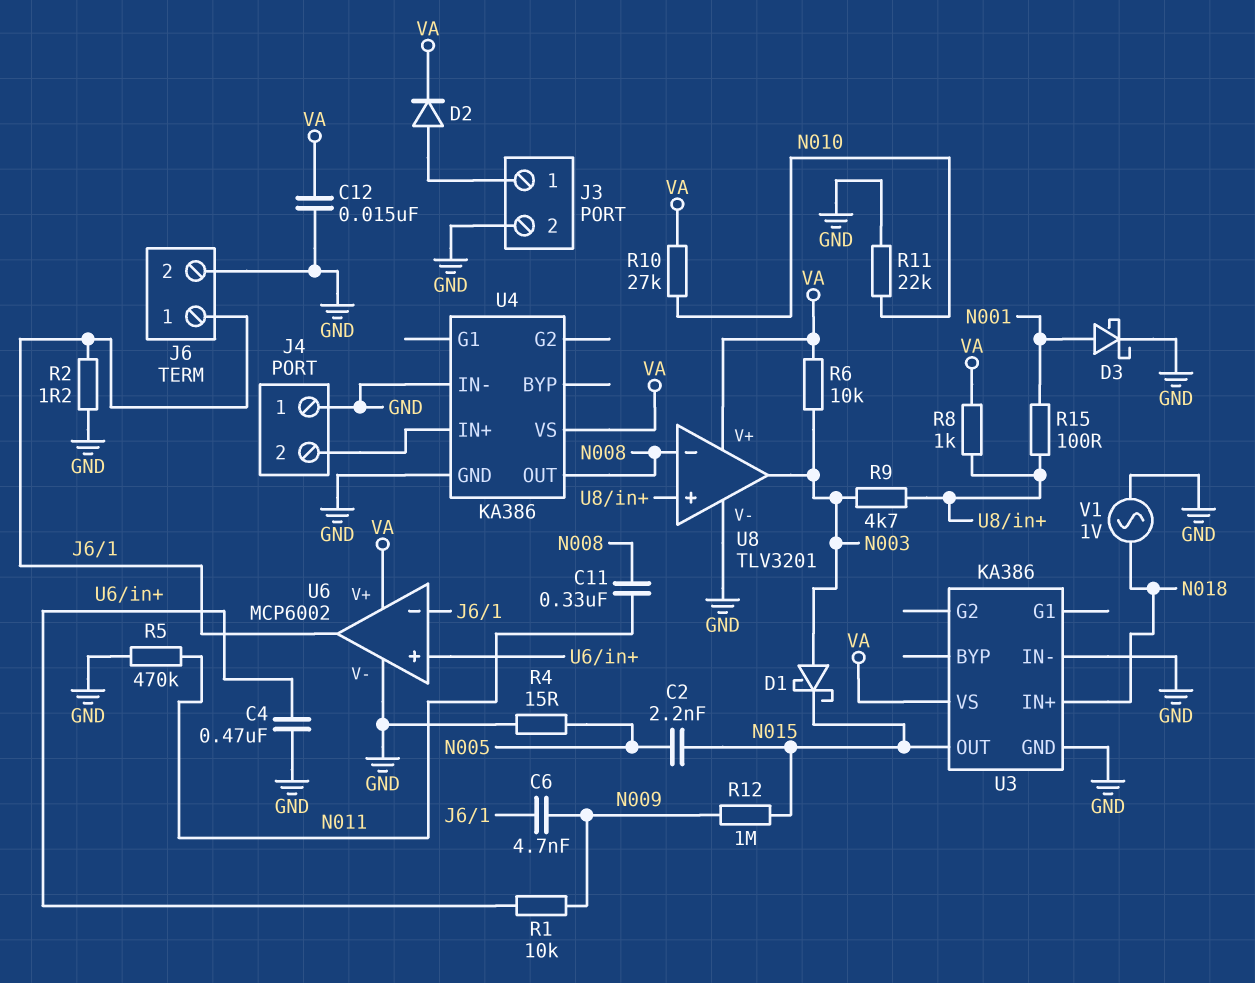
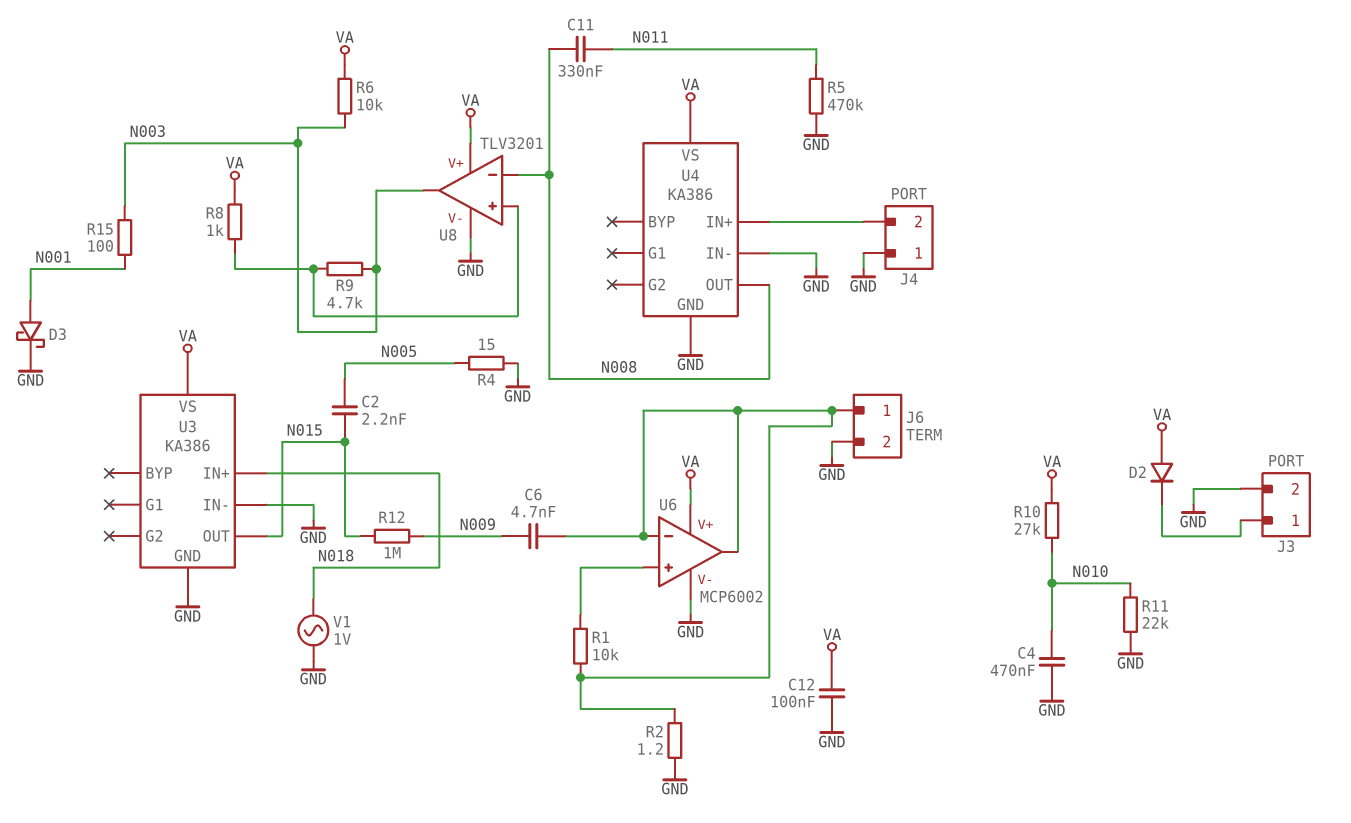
C4: 470nF (GND, U6/in+) -> 470nF (GND, N010)
C12: 15nF (GND, VA) -> 100nF (GND, VA)
D1: schottky (A N003, K N015) -> none
D2: diode (A J3/1, K VA) -> diode (A VA, K J3/1)
R1: 10k (N009, U6/in+) -> 10k (J6/1, U6/in+)
R15: 100 (N001, U8/in+) -> 100 (N001, N003)

